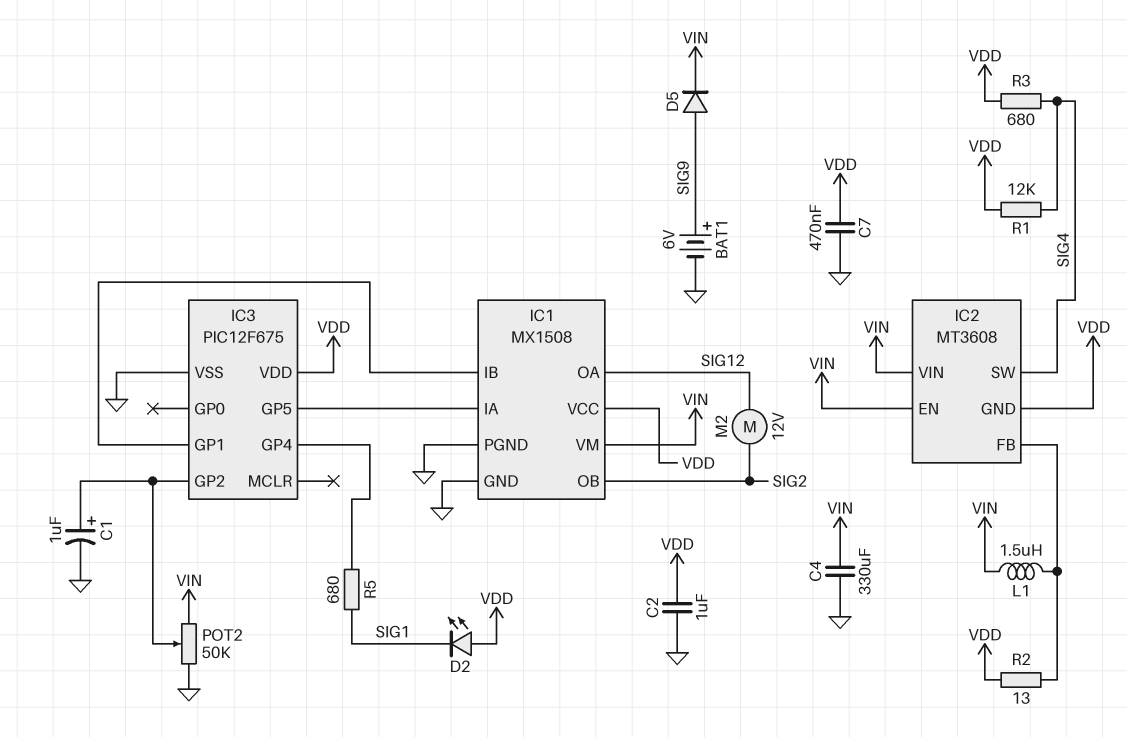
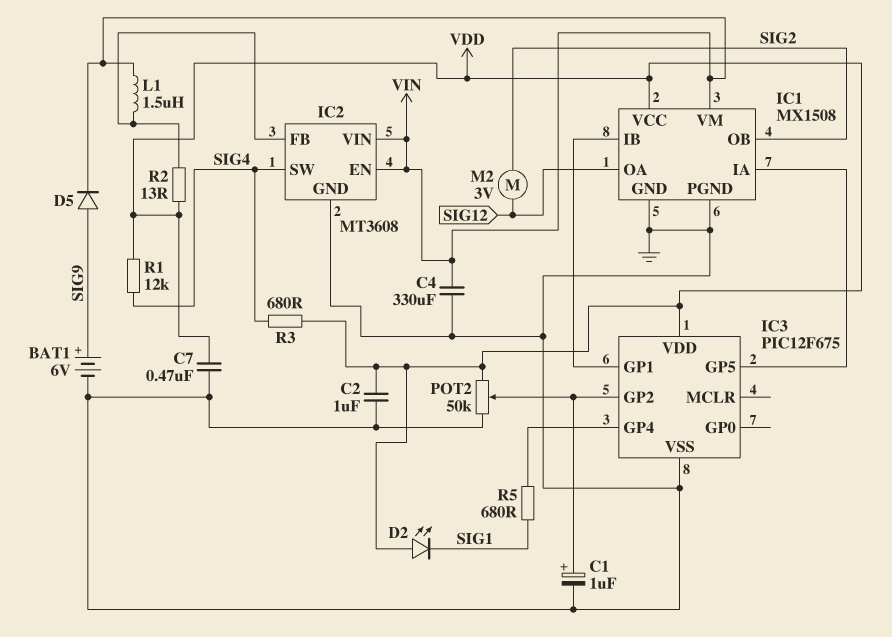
IC2 pin GND: VDD -> GND
M2: motor 12V (SIG2, SIG12) -> motor 3V (SIG2, SIG12)
POT2: 50k (GND, VIN, wiper IC3/GP2) -> 50k (GND, VDD, wiper IC3/GP2)

